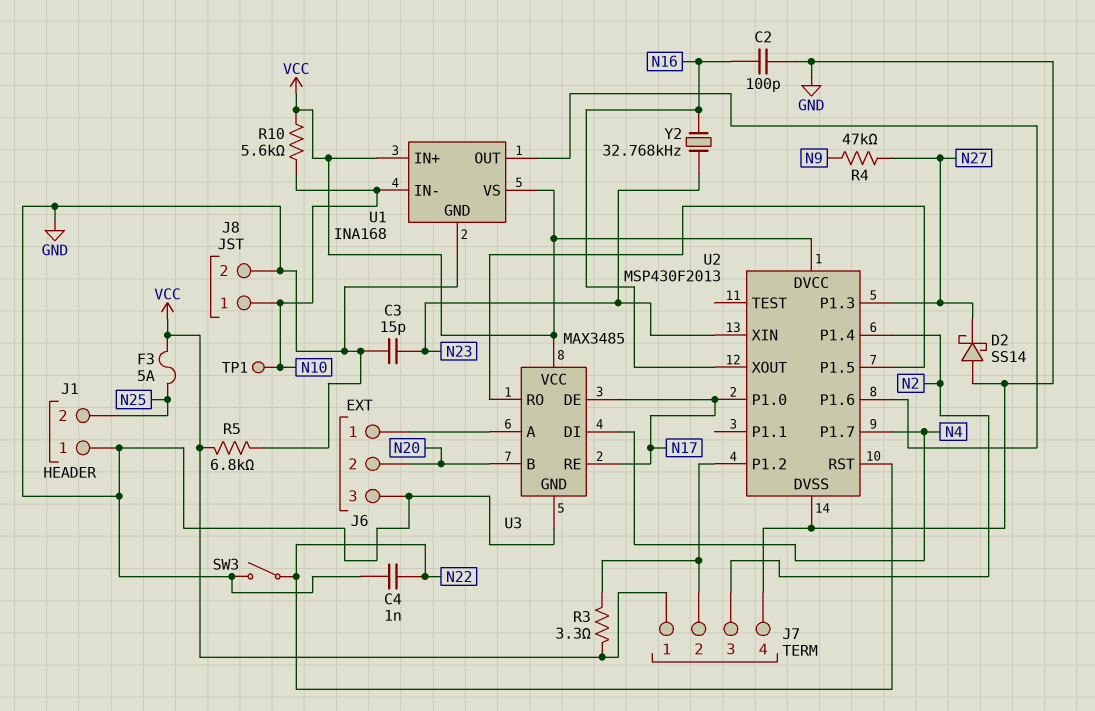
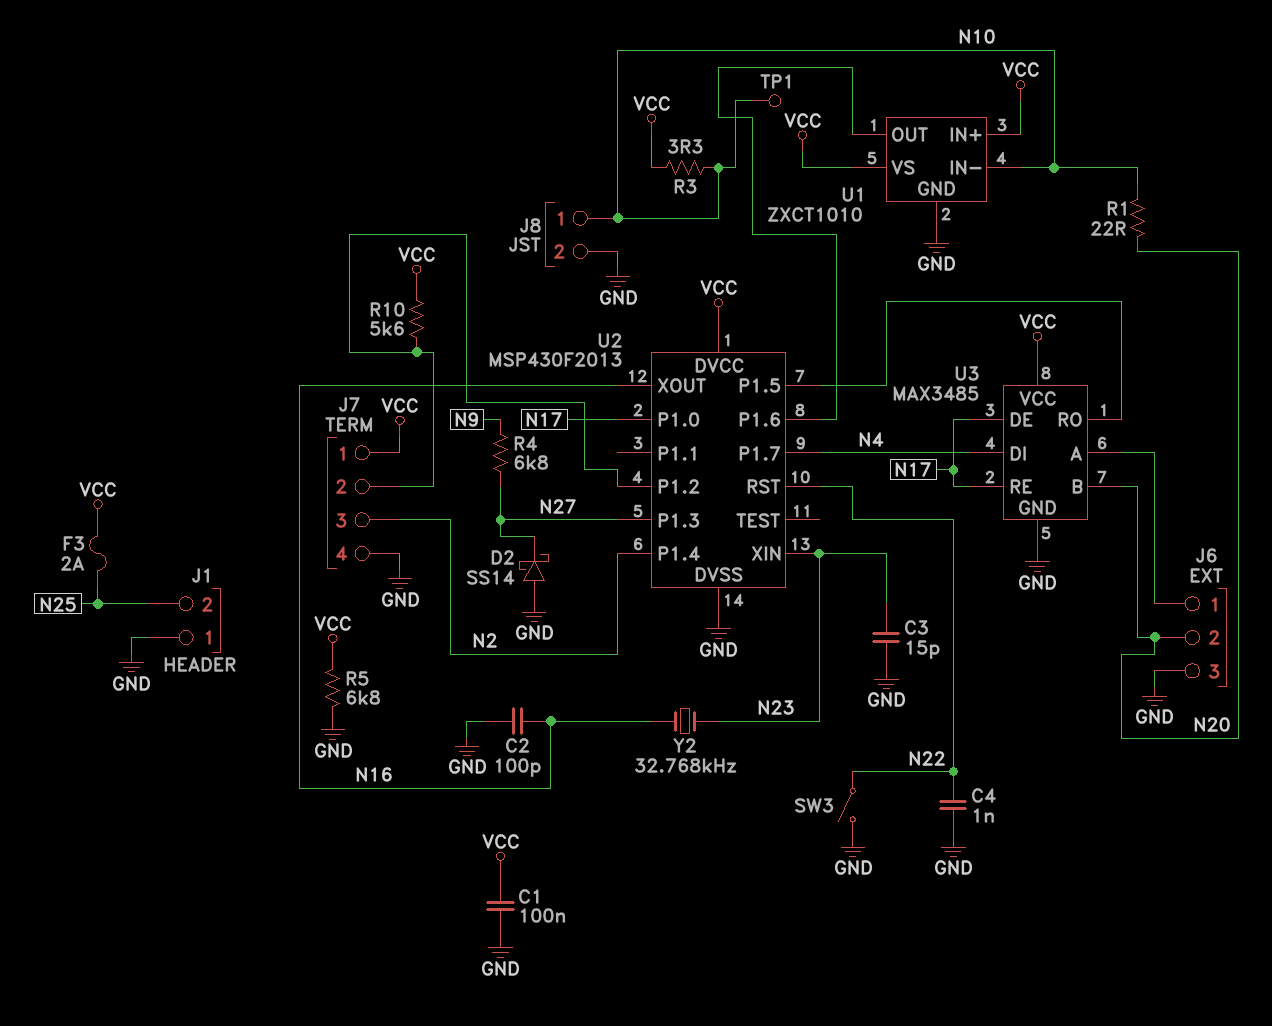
C1: none -> 100nF (GND, VCC)
F3: 5A (N25, VCC) -> 2A (N25, VCC)
R1: none -> 22 (N10, N20)
R3: 3.3 (J7/2, VCC) -> 3.3 (N10, VCC)
R4: 47k (N9, N27) -> 6.8k (N9, N27)
R10: 5.6k (N10, VCC) -> 5.6k (J7/2, VCC)
U1: INA168 -> ZXCT1010

